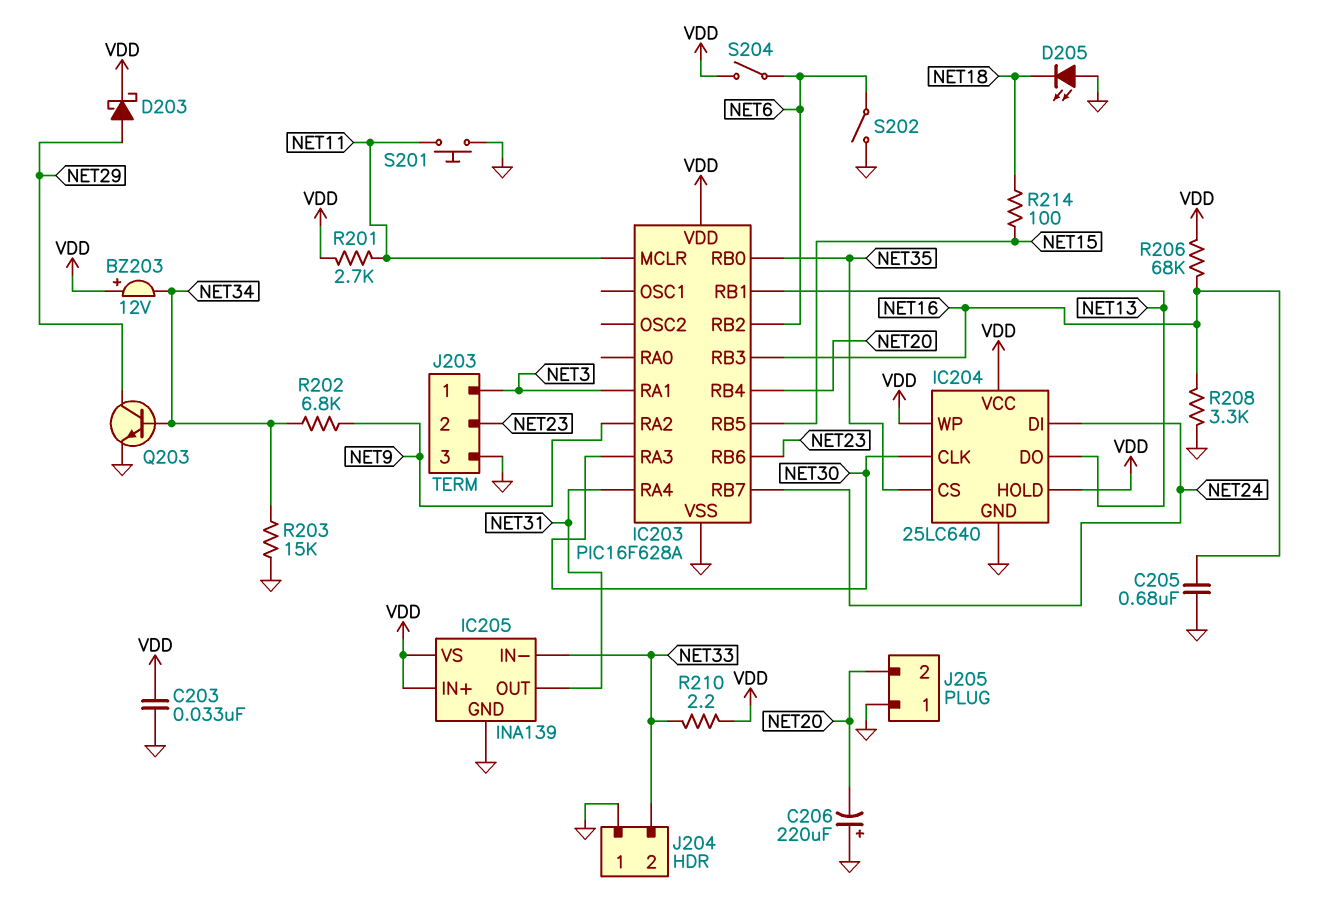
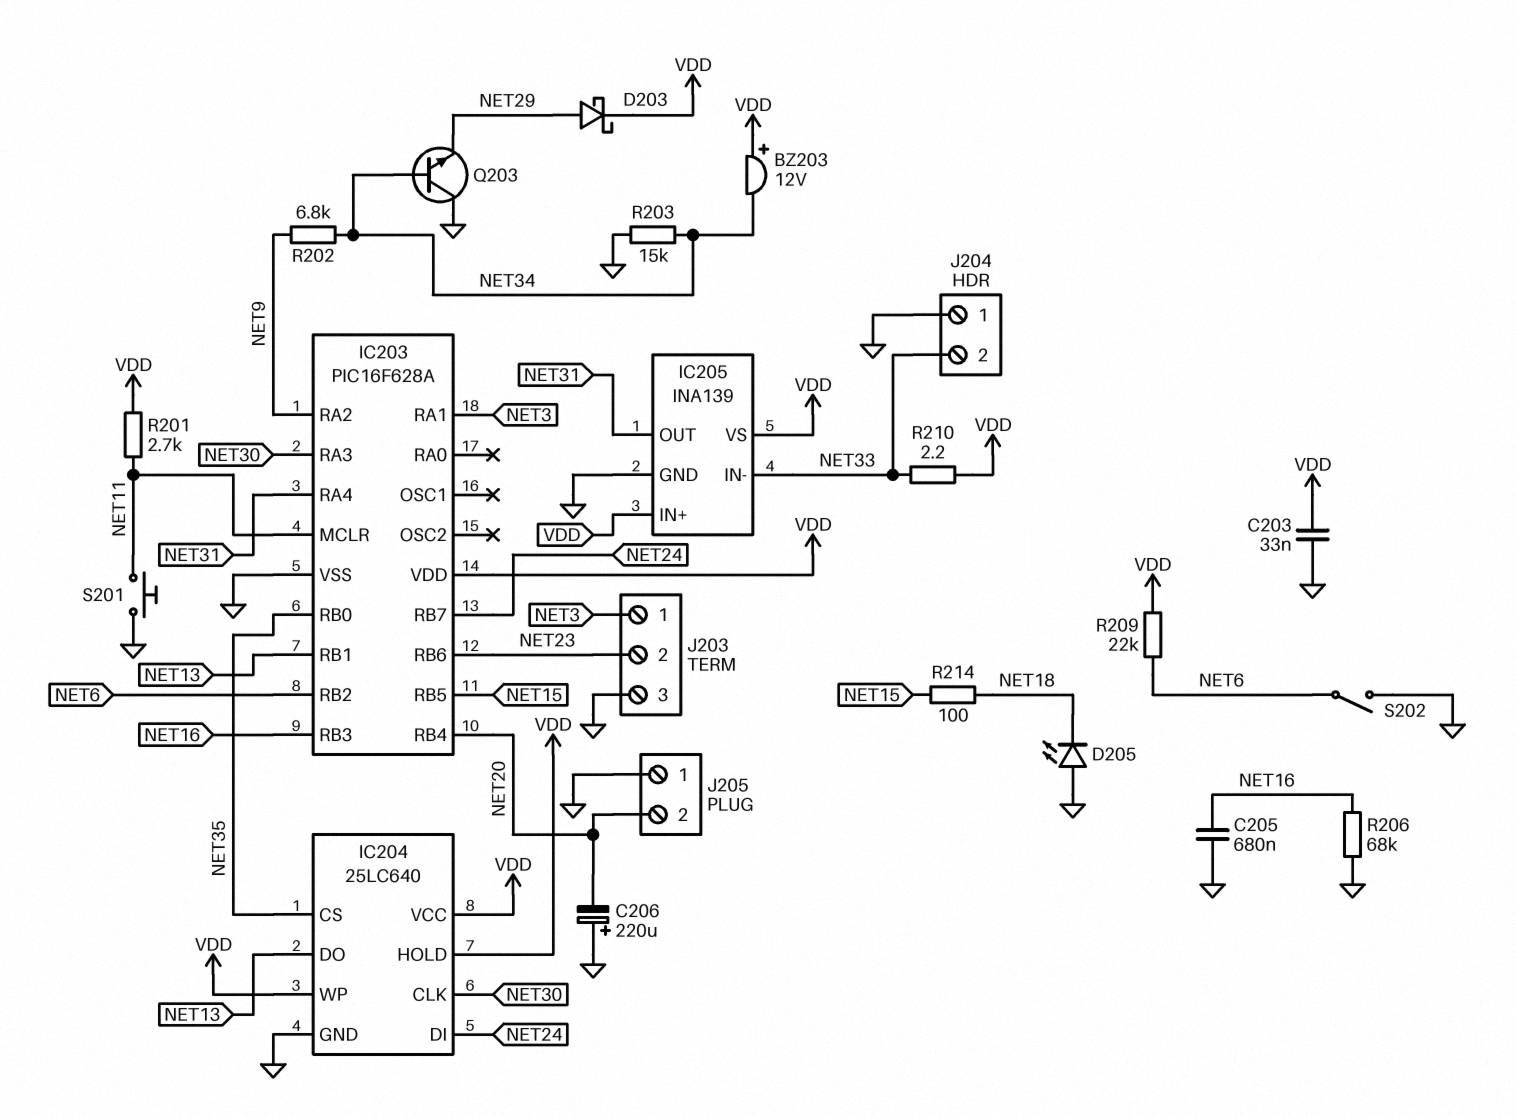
Q203: NPN (B NET34, C NET29, E GND) -> NPN (B NET34, C GND, E NET29)
R206: 68k (NET16, VDD) -> 68k (GND, NET16)
R208: 3.3k (GND, NET16) -> none
R209: none -> 22k (NET6, VDD)
S204: switch (NET6, VDD) -> none

